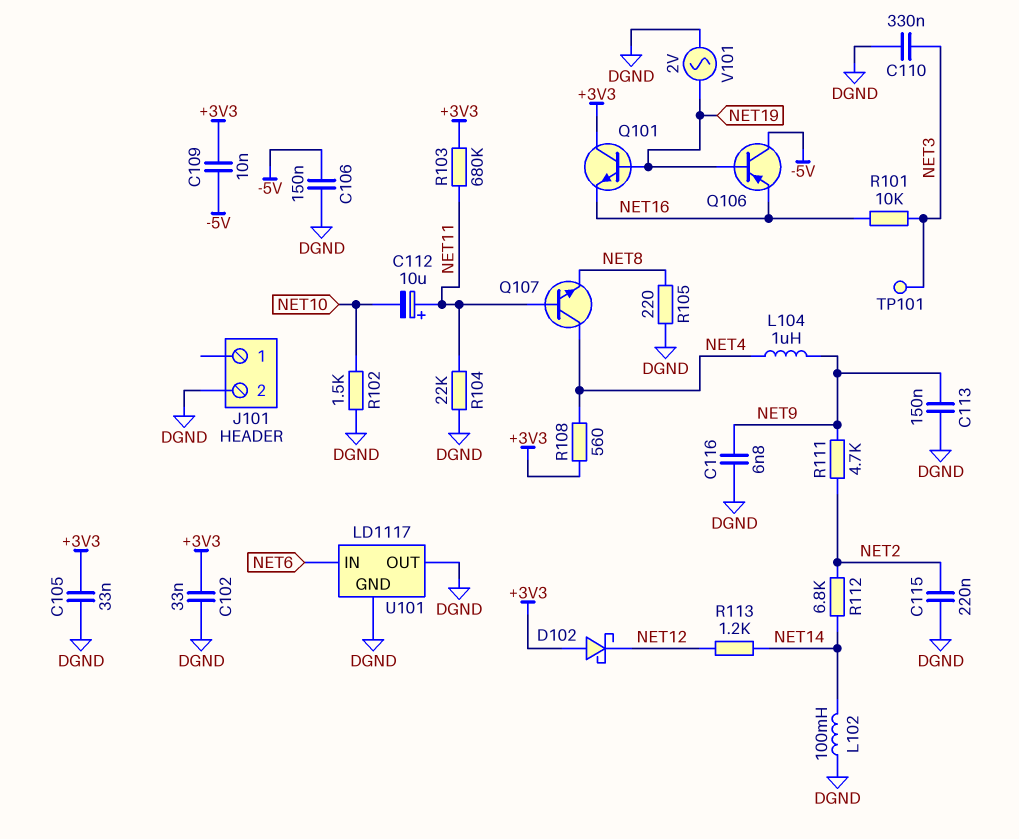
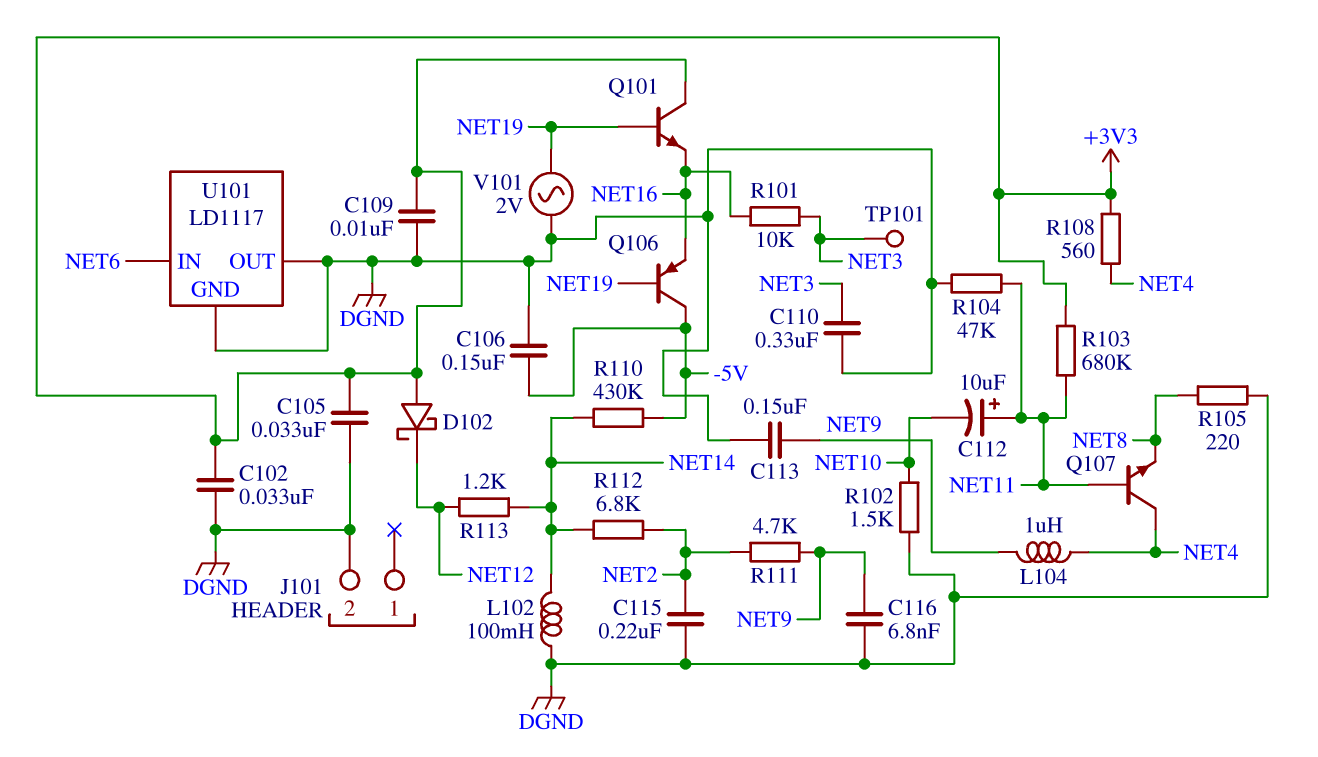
C109: 10nF (+3V3, -5V) -> 10nF (+3V3, DGND)
R104: 22k (DGND, NET11) -> 47k (DGND, NET11)
R110: none -> 430k (-5V, NET14)

